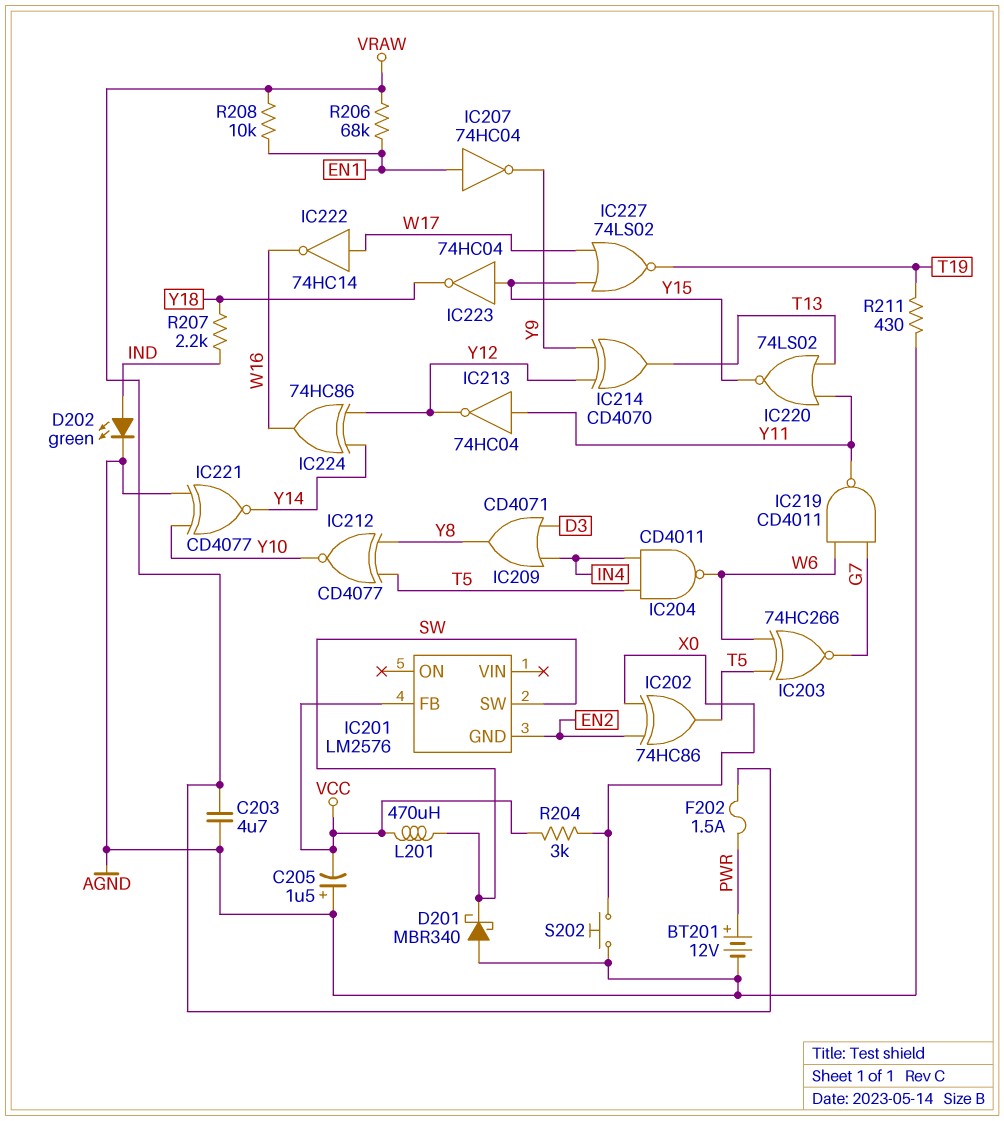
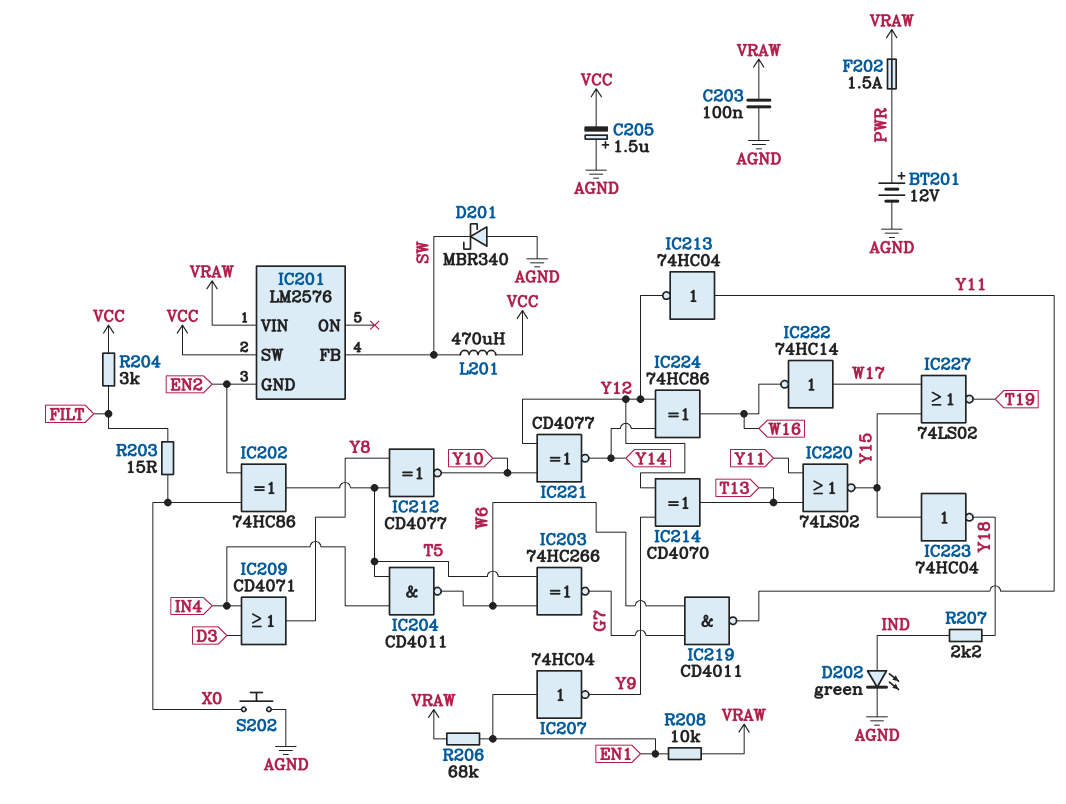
C203: 4.7uF (AGND, VRAW) -> 100nF (AGND, VRAW)
IC201 pin FB: VCC -> SW
IC201 pin SW: SW -> VCC
IC201 pin VIN: none -> VRAW
IC221: XNOR CD4077 (in AGND, in Y10, out Y14) -> XNOR CD4077 (in Y10, in Y12, out Y14)
R203: none -> 15 (FILT, X0)
R204: 3k (VCC, X0) -> 3k (FILT, VCC)
R211: 430 (AGND, T19) -> none

